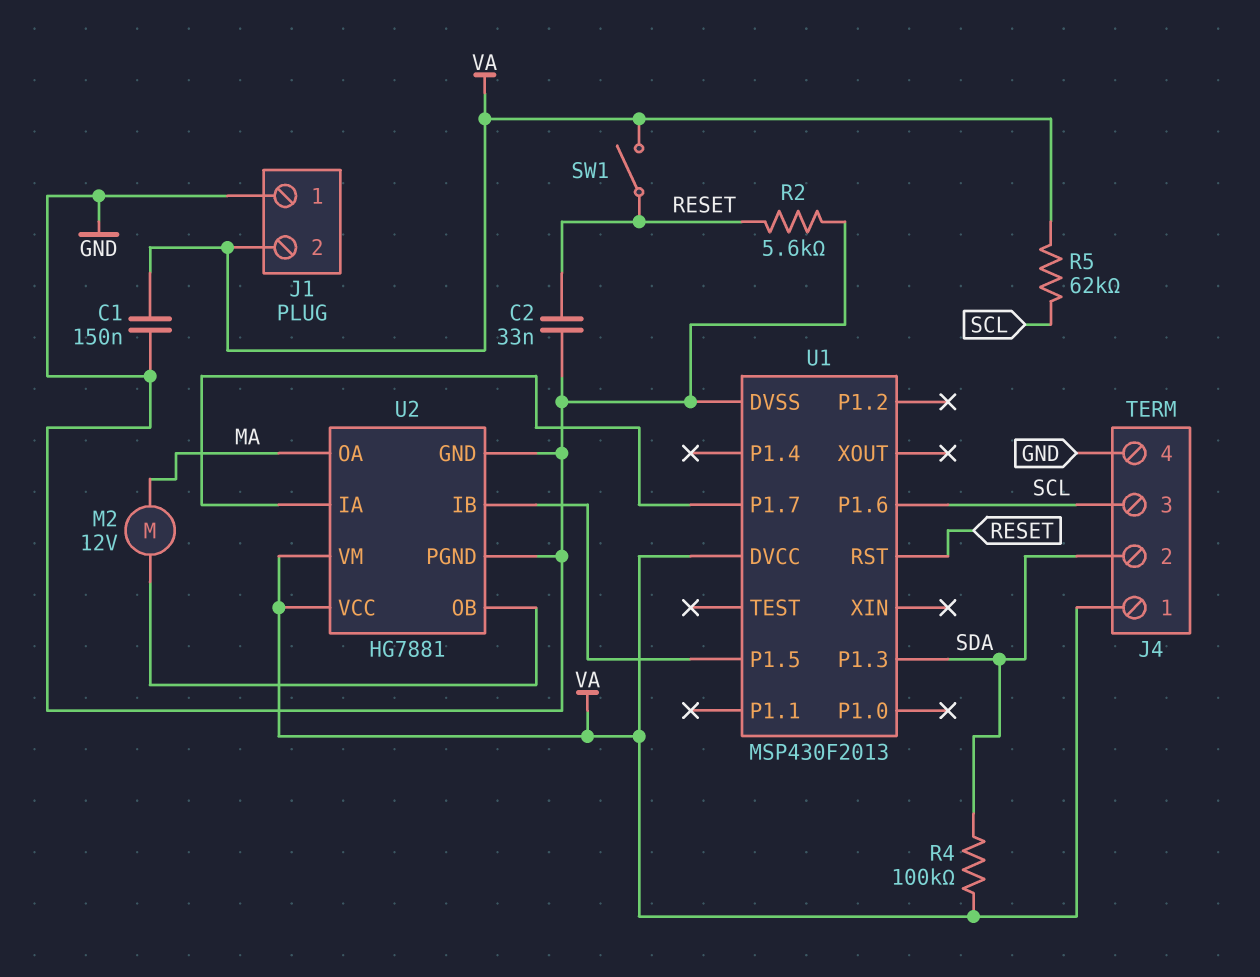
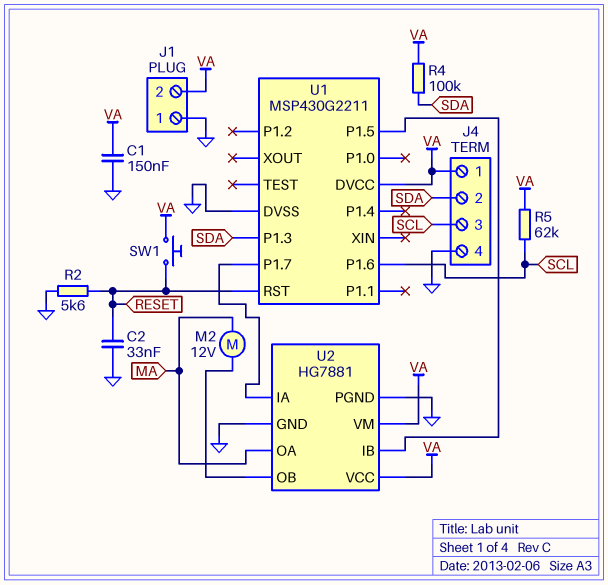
SW1: switch (RESET, VA) -> button (RESET, VA)
U1: MSP430F2013 -> MSP430G2211

